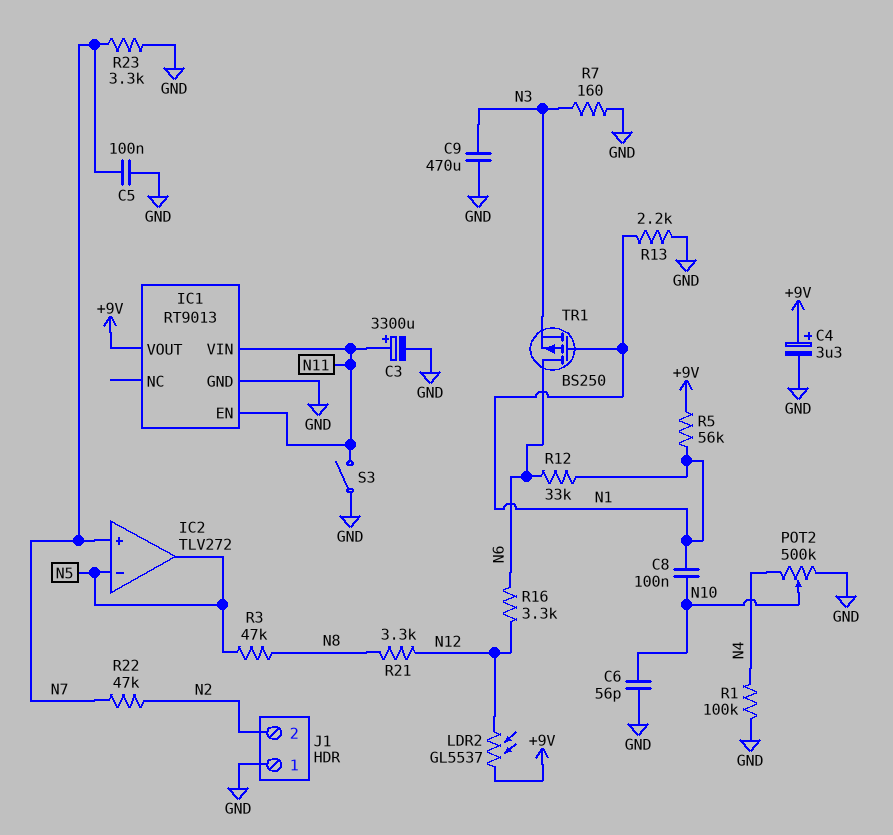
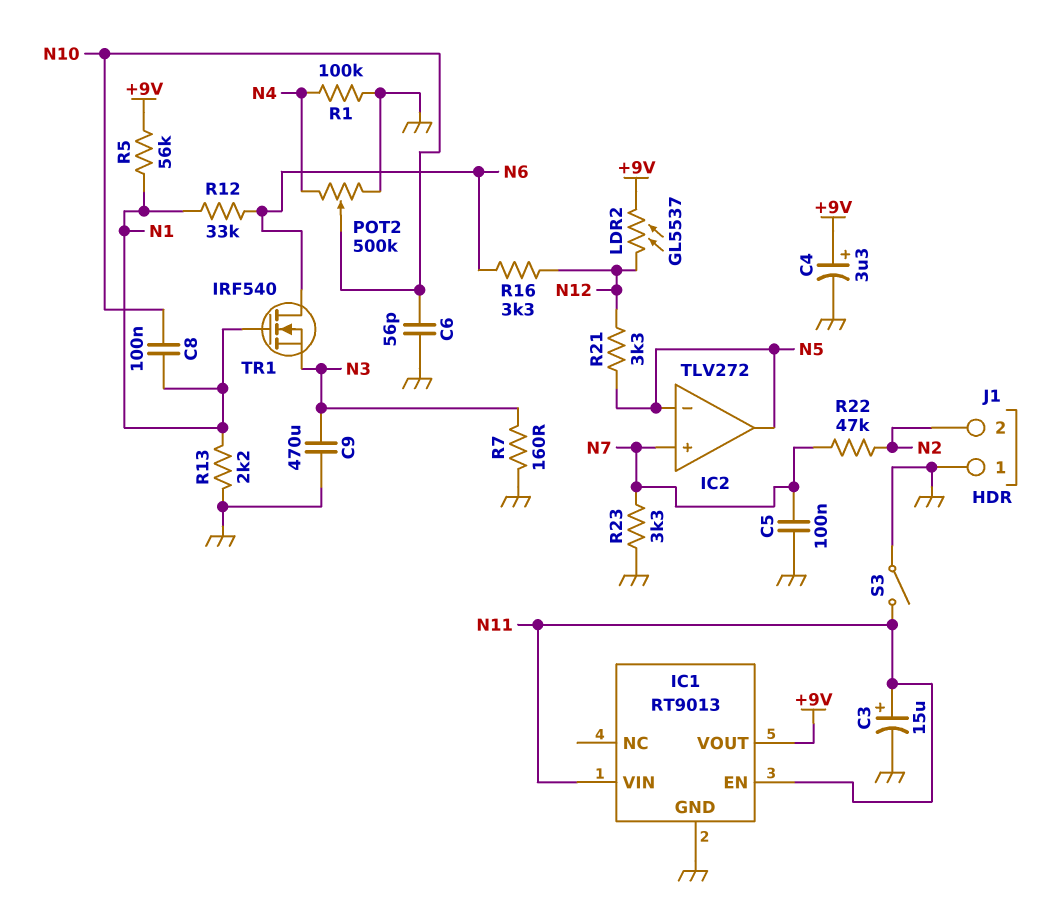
C3: 3300uF (plus N11, minus GND) -> 15uF (plus N11, minus GND)
R3: 47k (N5, N8) -> none
R21: 3.3k (N8, N12) -> 3.3k (N5, N12)
TR1: PMOS BS250 (G N1, D N6, S N3) -> NMOS IRF540 (G N1, D N6, S N3)

